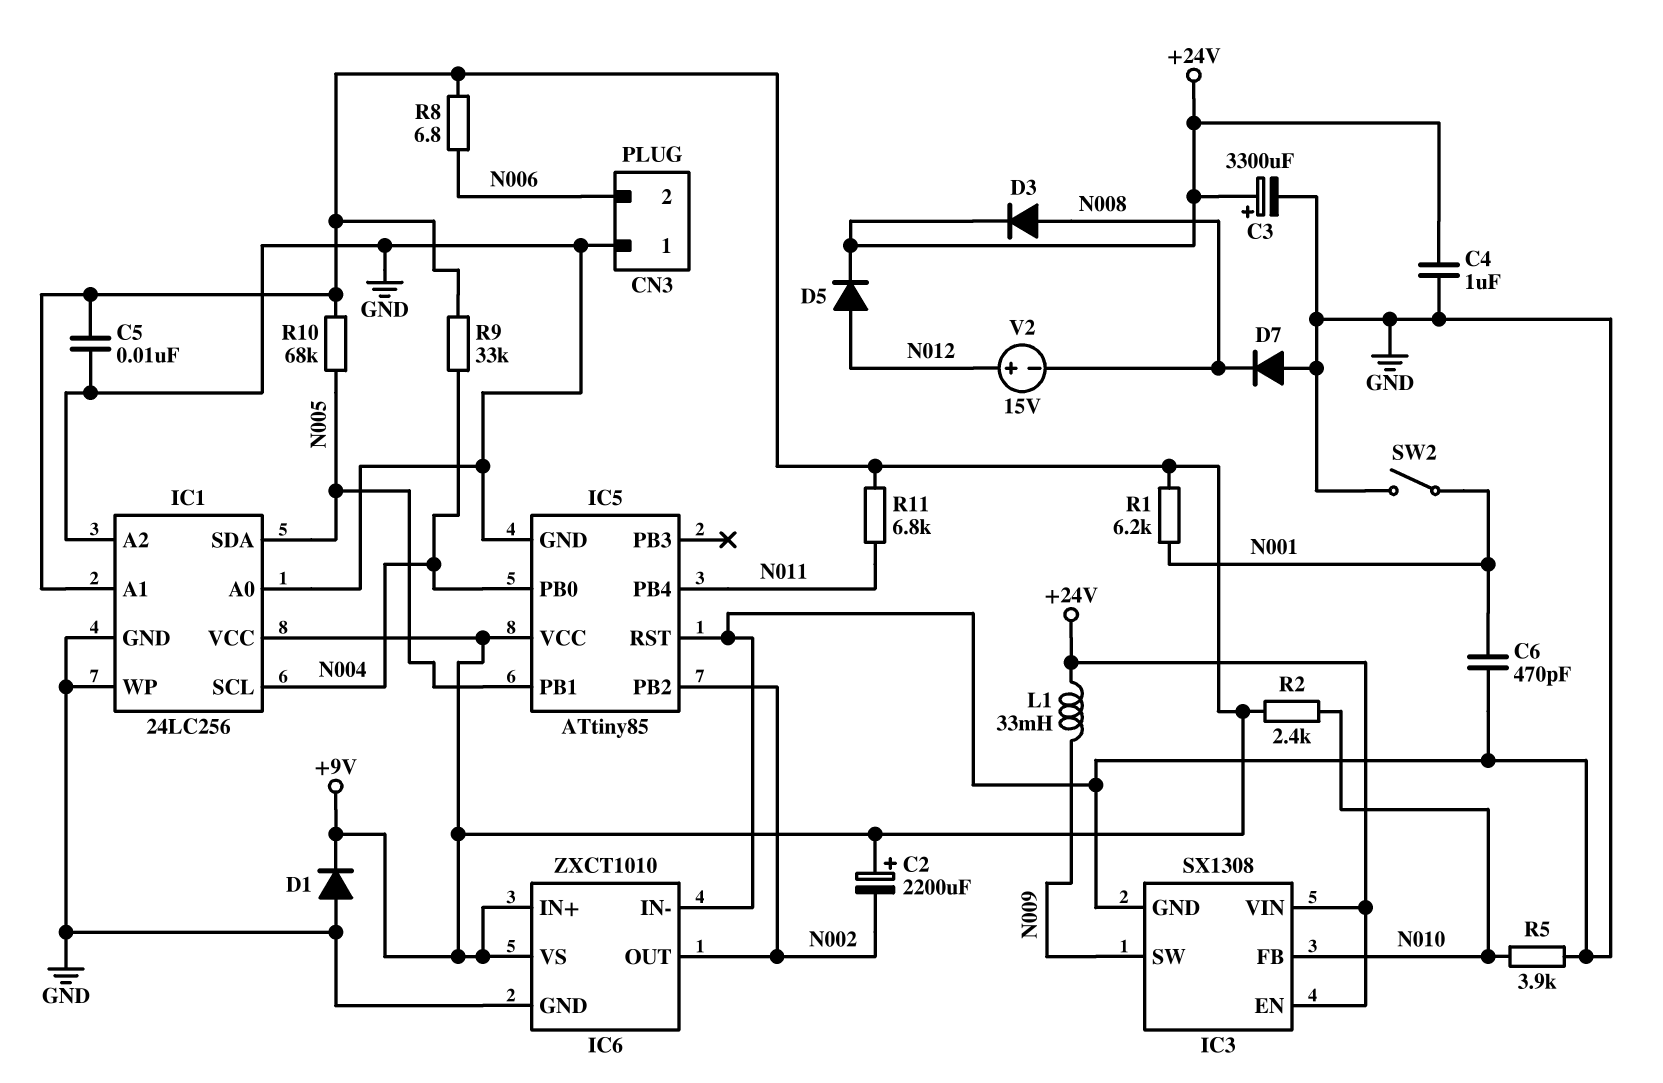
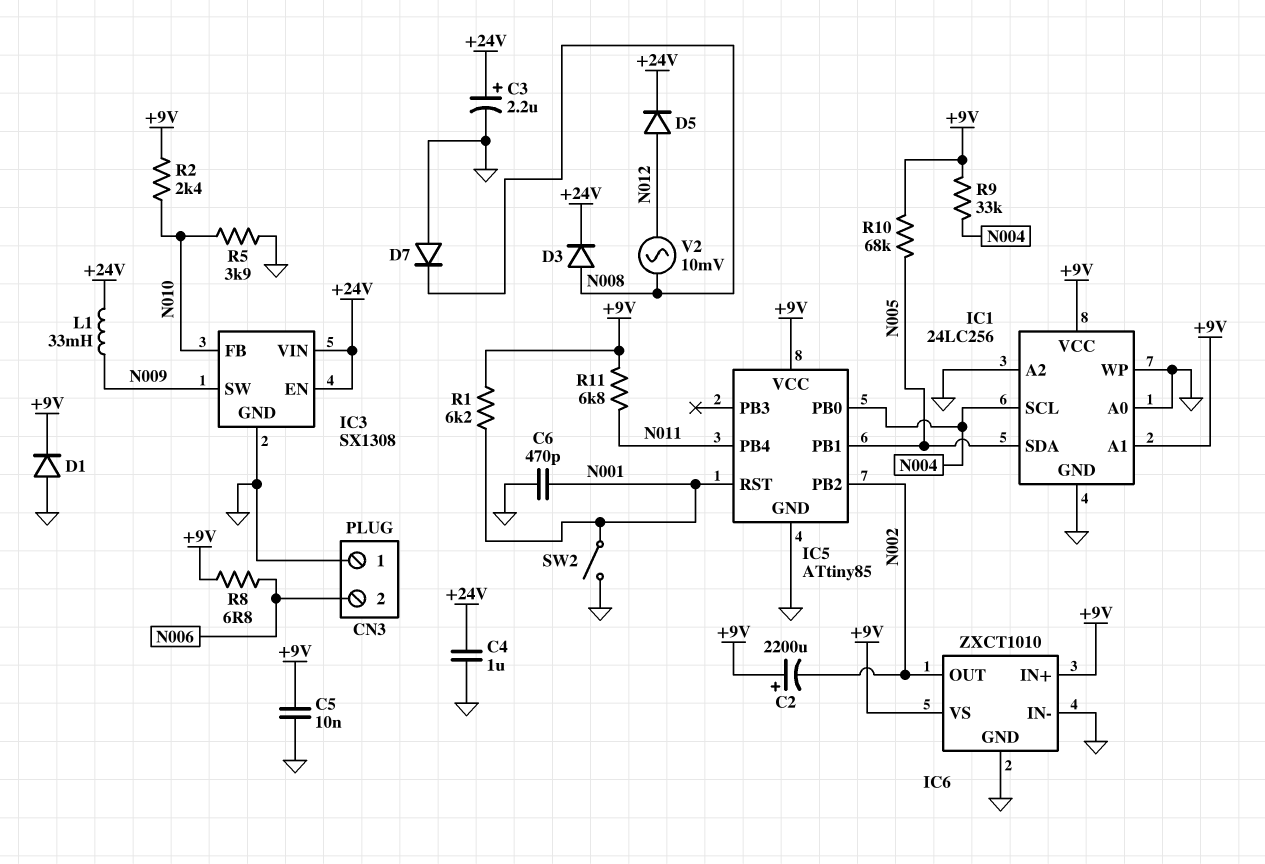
C3: 3300uF (plus +24V, minus GND) -> 2.2uF (plus +24V, minus GND)
IC5 pin RST: GND -> N001
V2: 15V (plus N012, minus N008) -> AC 10mV (N008, N012)

